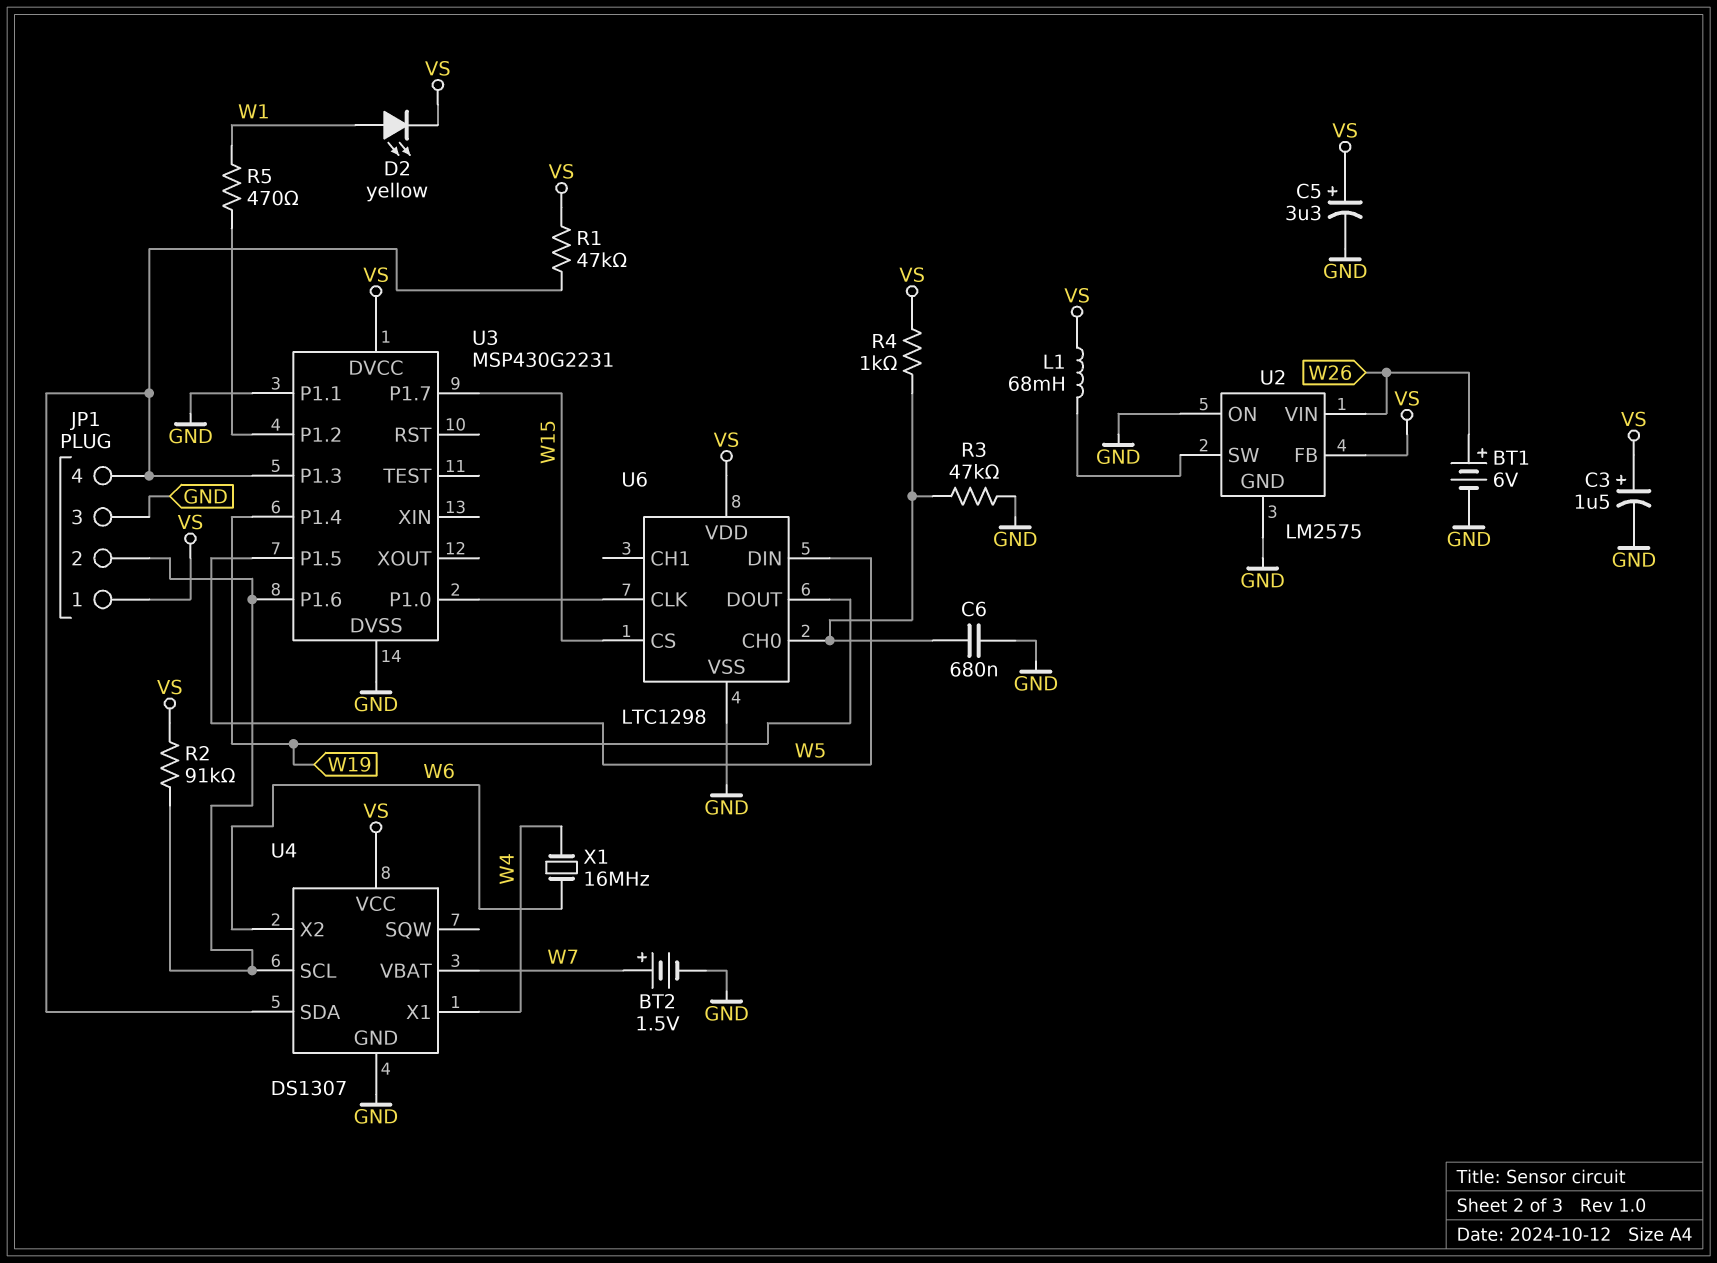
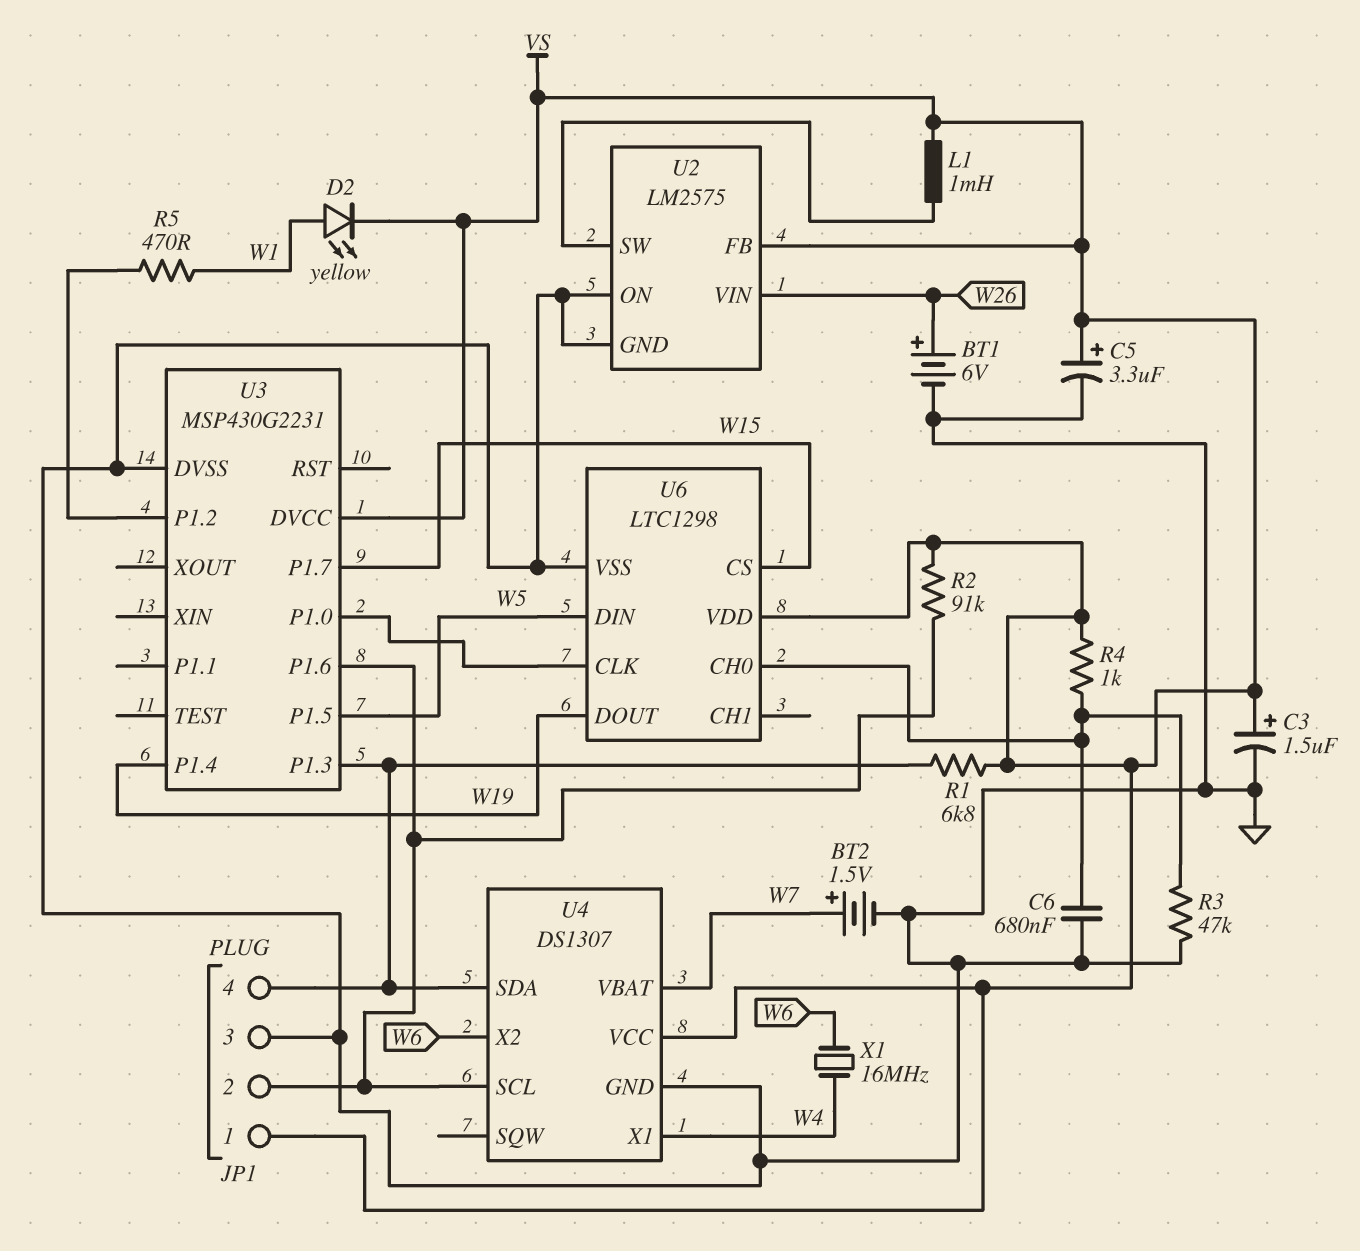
L1: 68mH (U2/SW, VS) -> 1mH (U2/SW, VS)
R1: 47k (JP1/4, VS) -> 6.8k (JP1/4, VS)
U3 pin P1.1: GND -> none

